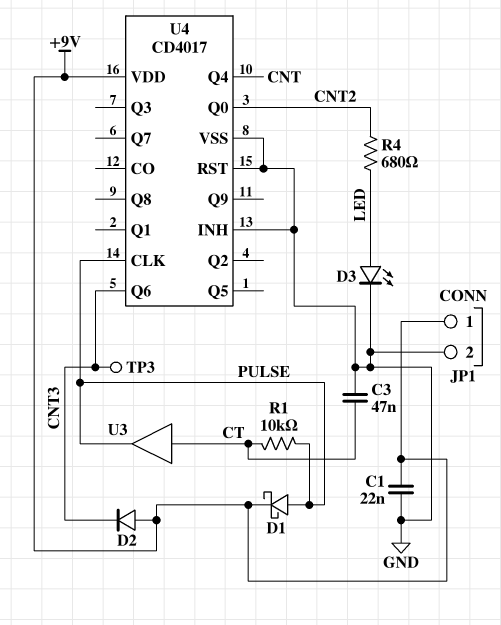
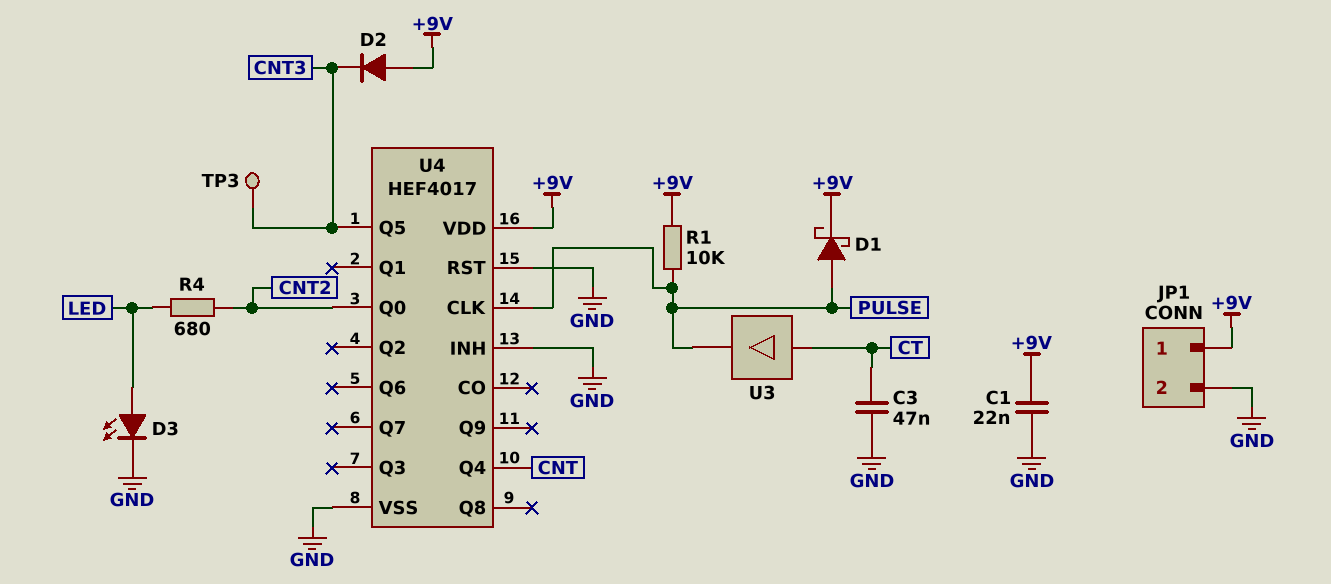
R1: 10k (CT, PULSE) -> 10k (+9V, PULSE)
U4: CD4017 -> HEF4017
U4 pin Q5: none -> CNT3
U4 pin Q6: CNT3 -> none

